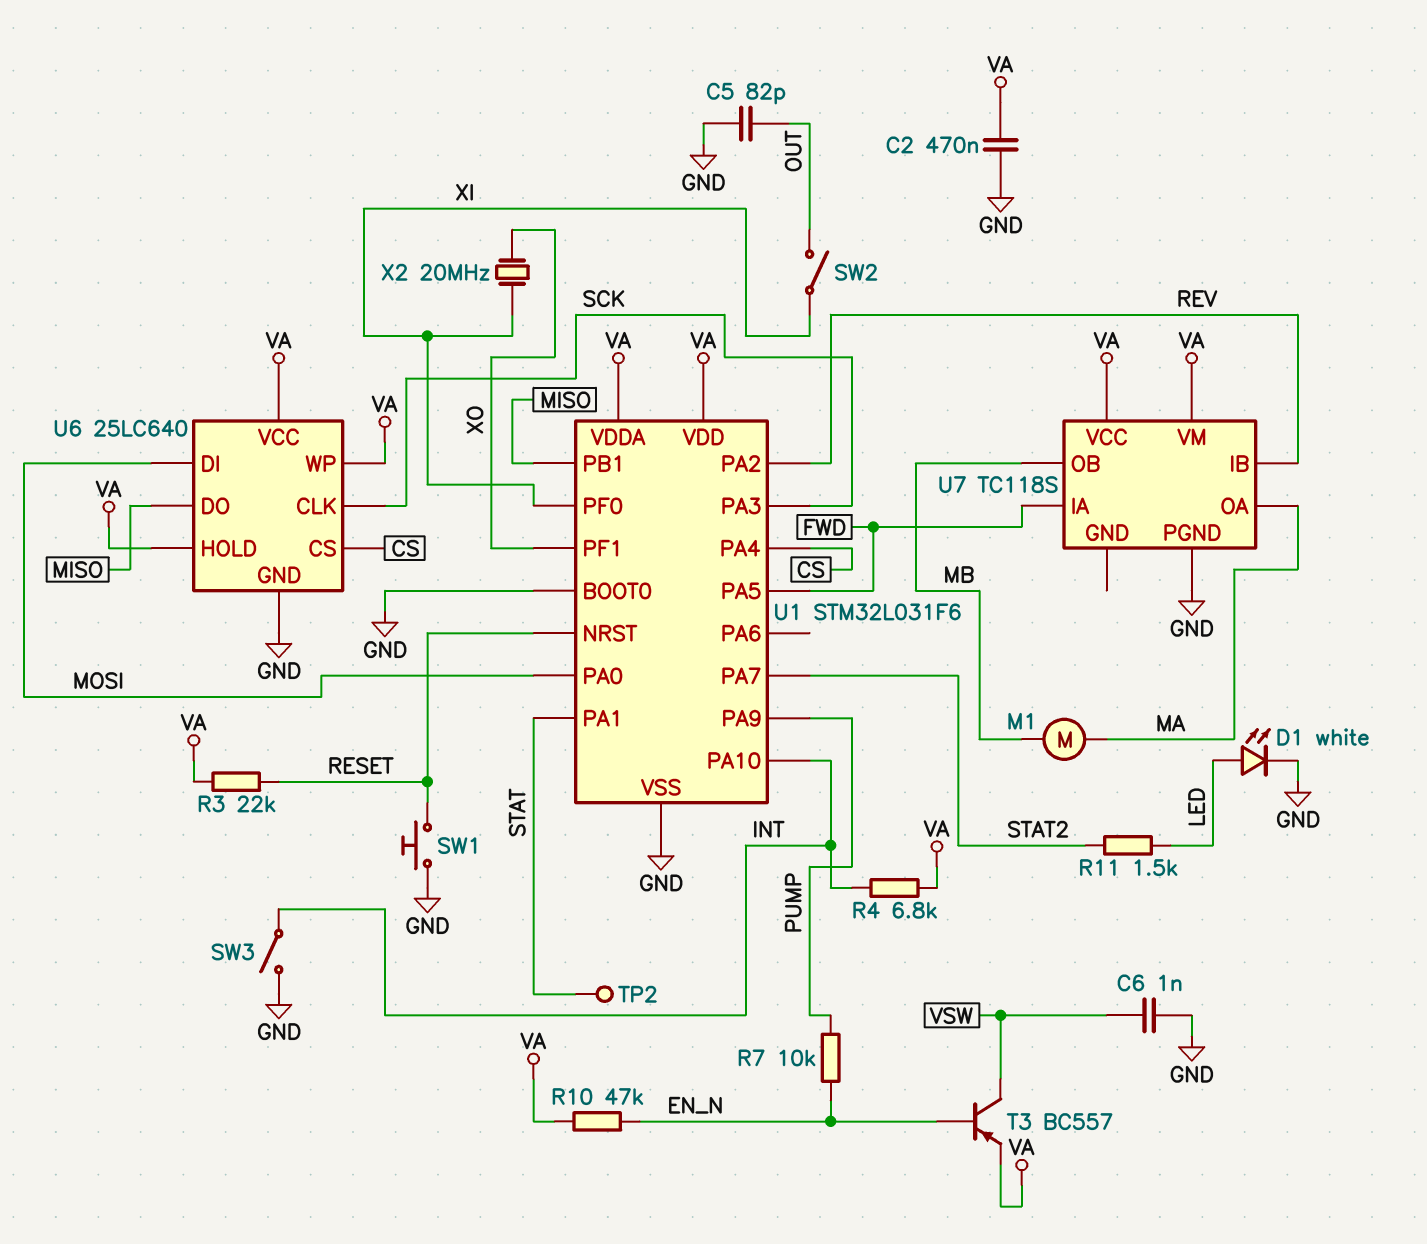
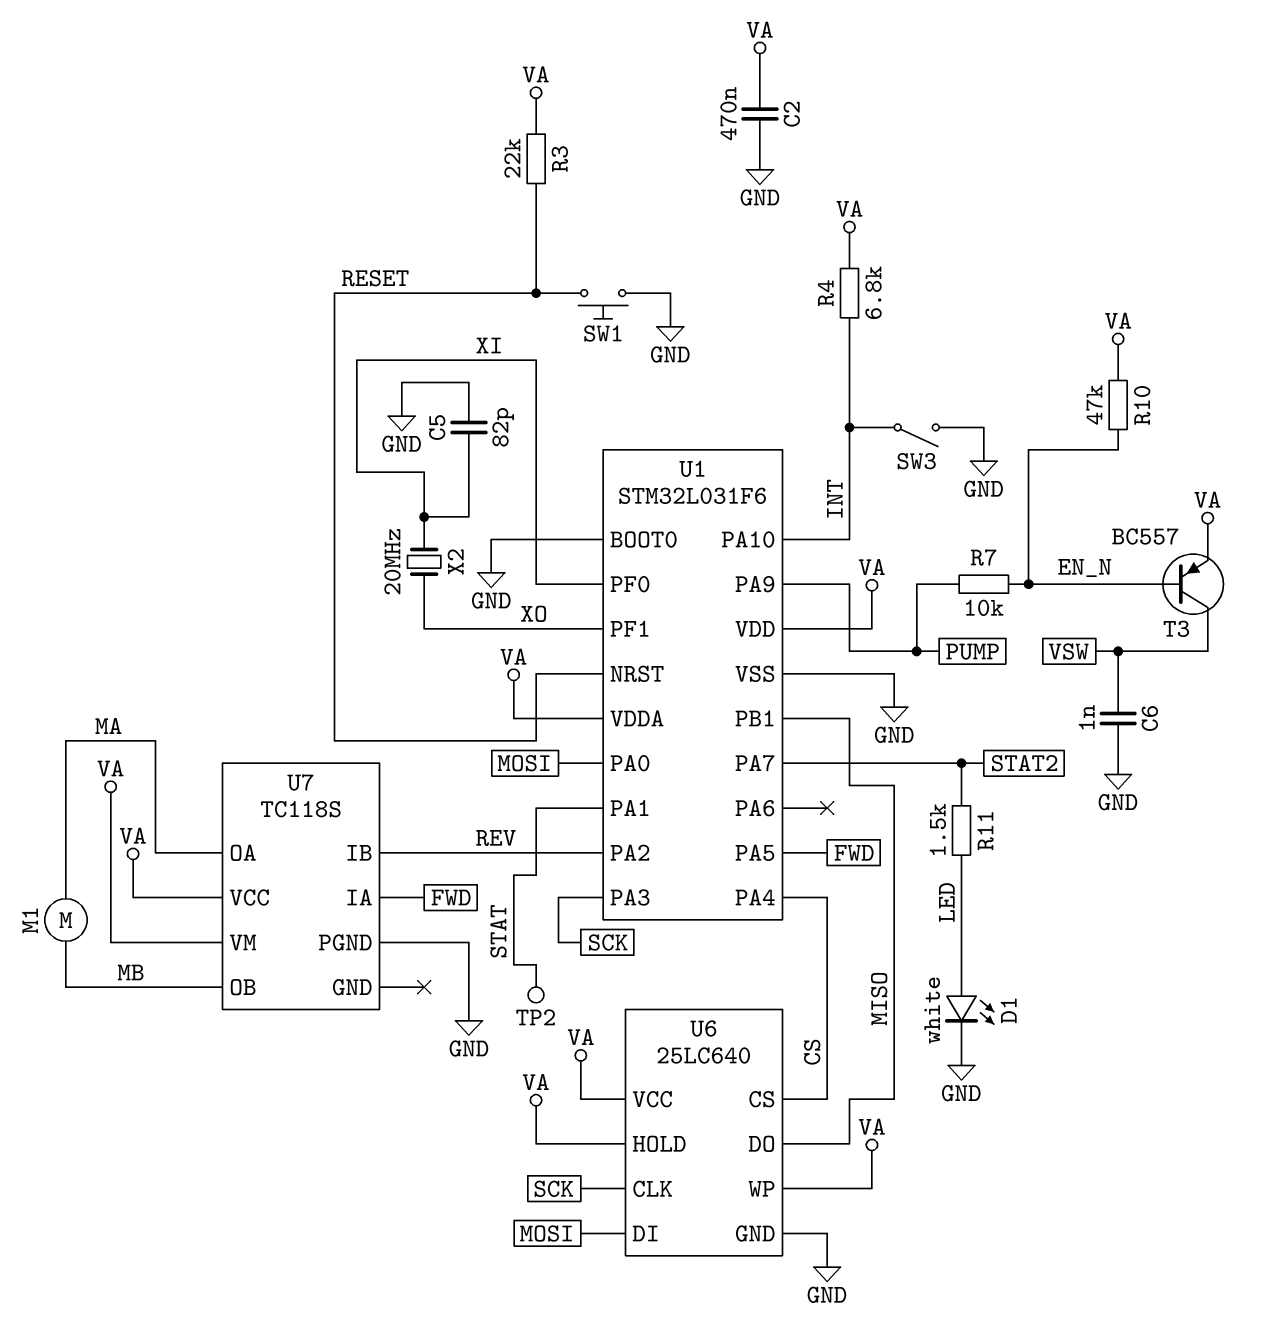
C5: 82pF (GND, OUT) -> 82pF (GND, XI)
SW2: switch (OUT, XI) -> none

